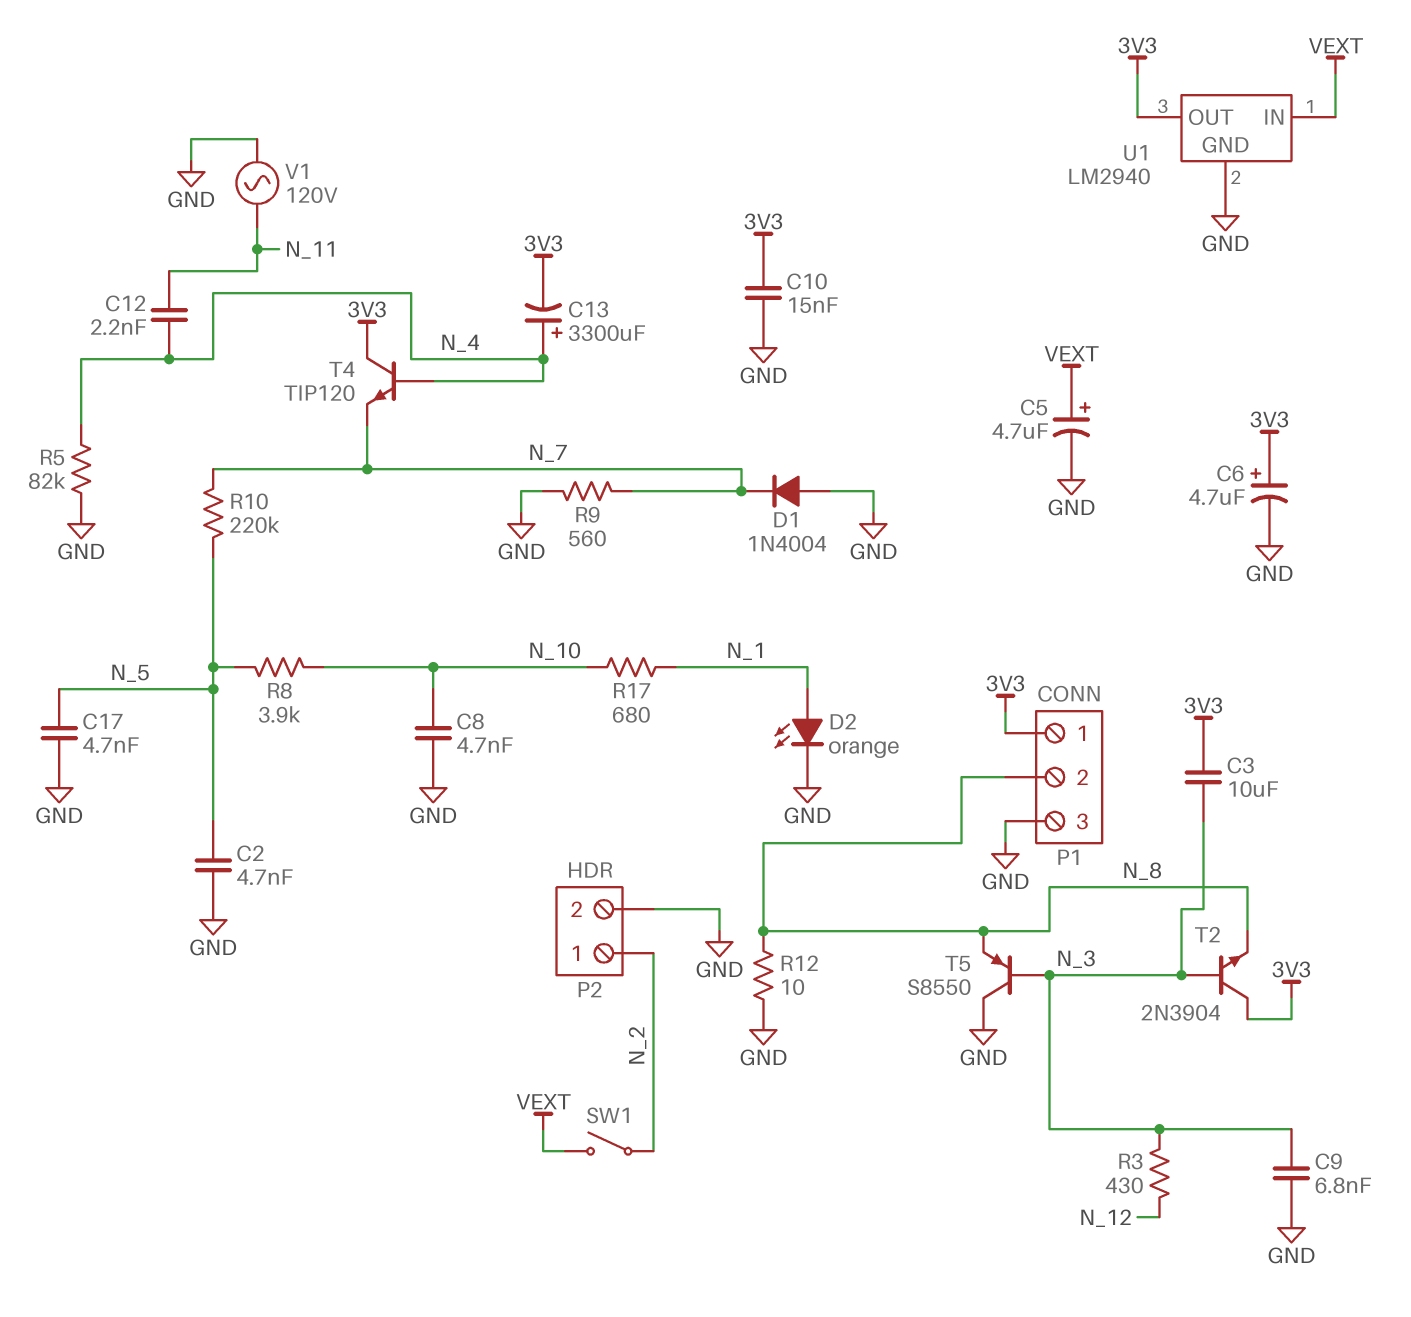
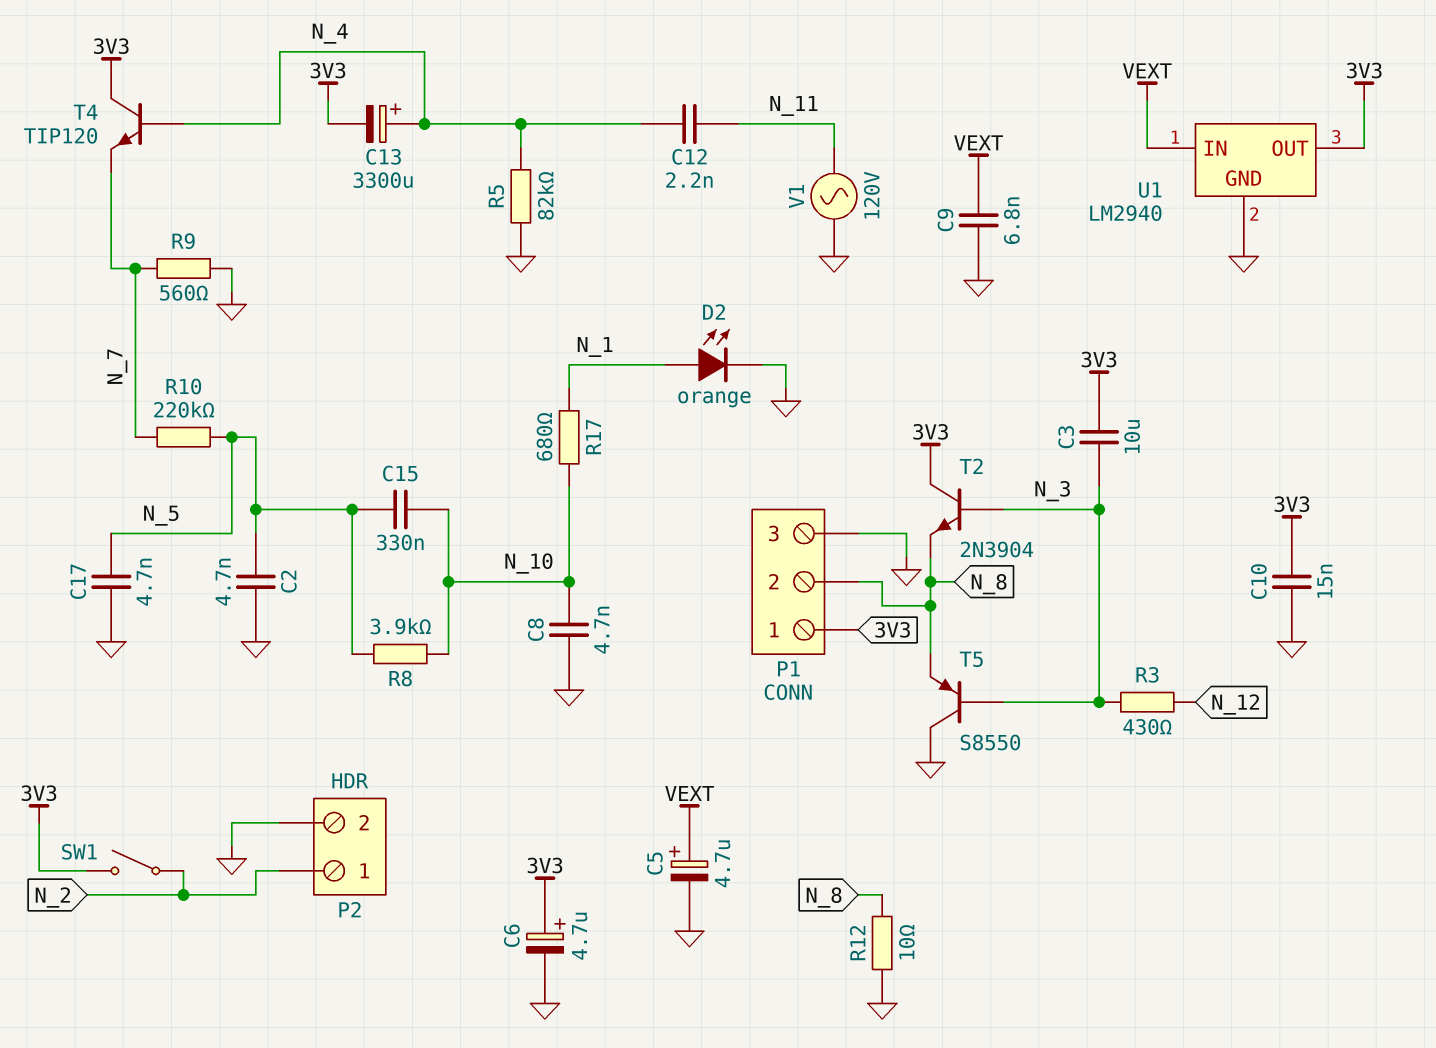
C9: 6.8nF (GND, N_3) -> 6.8nF (GND, VEXT)
C15: none -> 330nF (N_5, N_10)
D1: diode 1N4004 (A GND, K N_7) -> none
SW1: switch (N_2, VEXT) -> switch (3V3, N_2)

